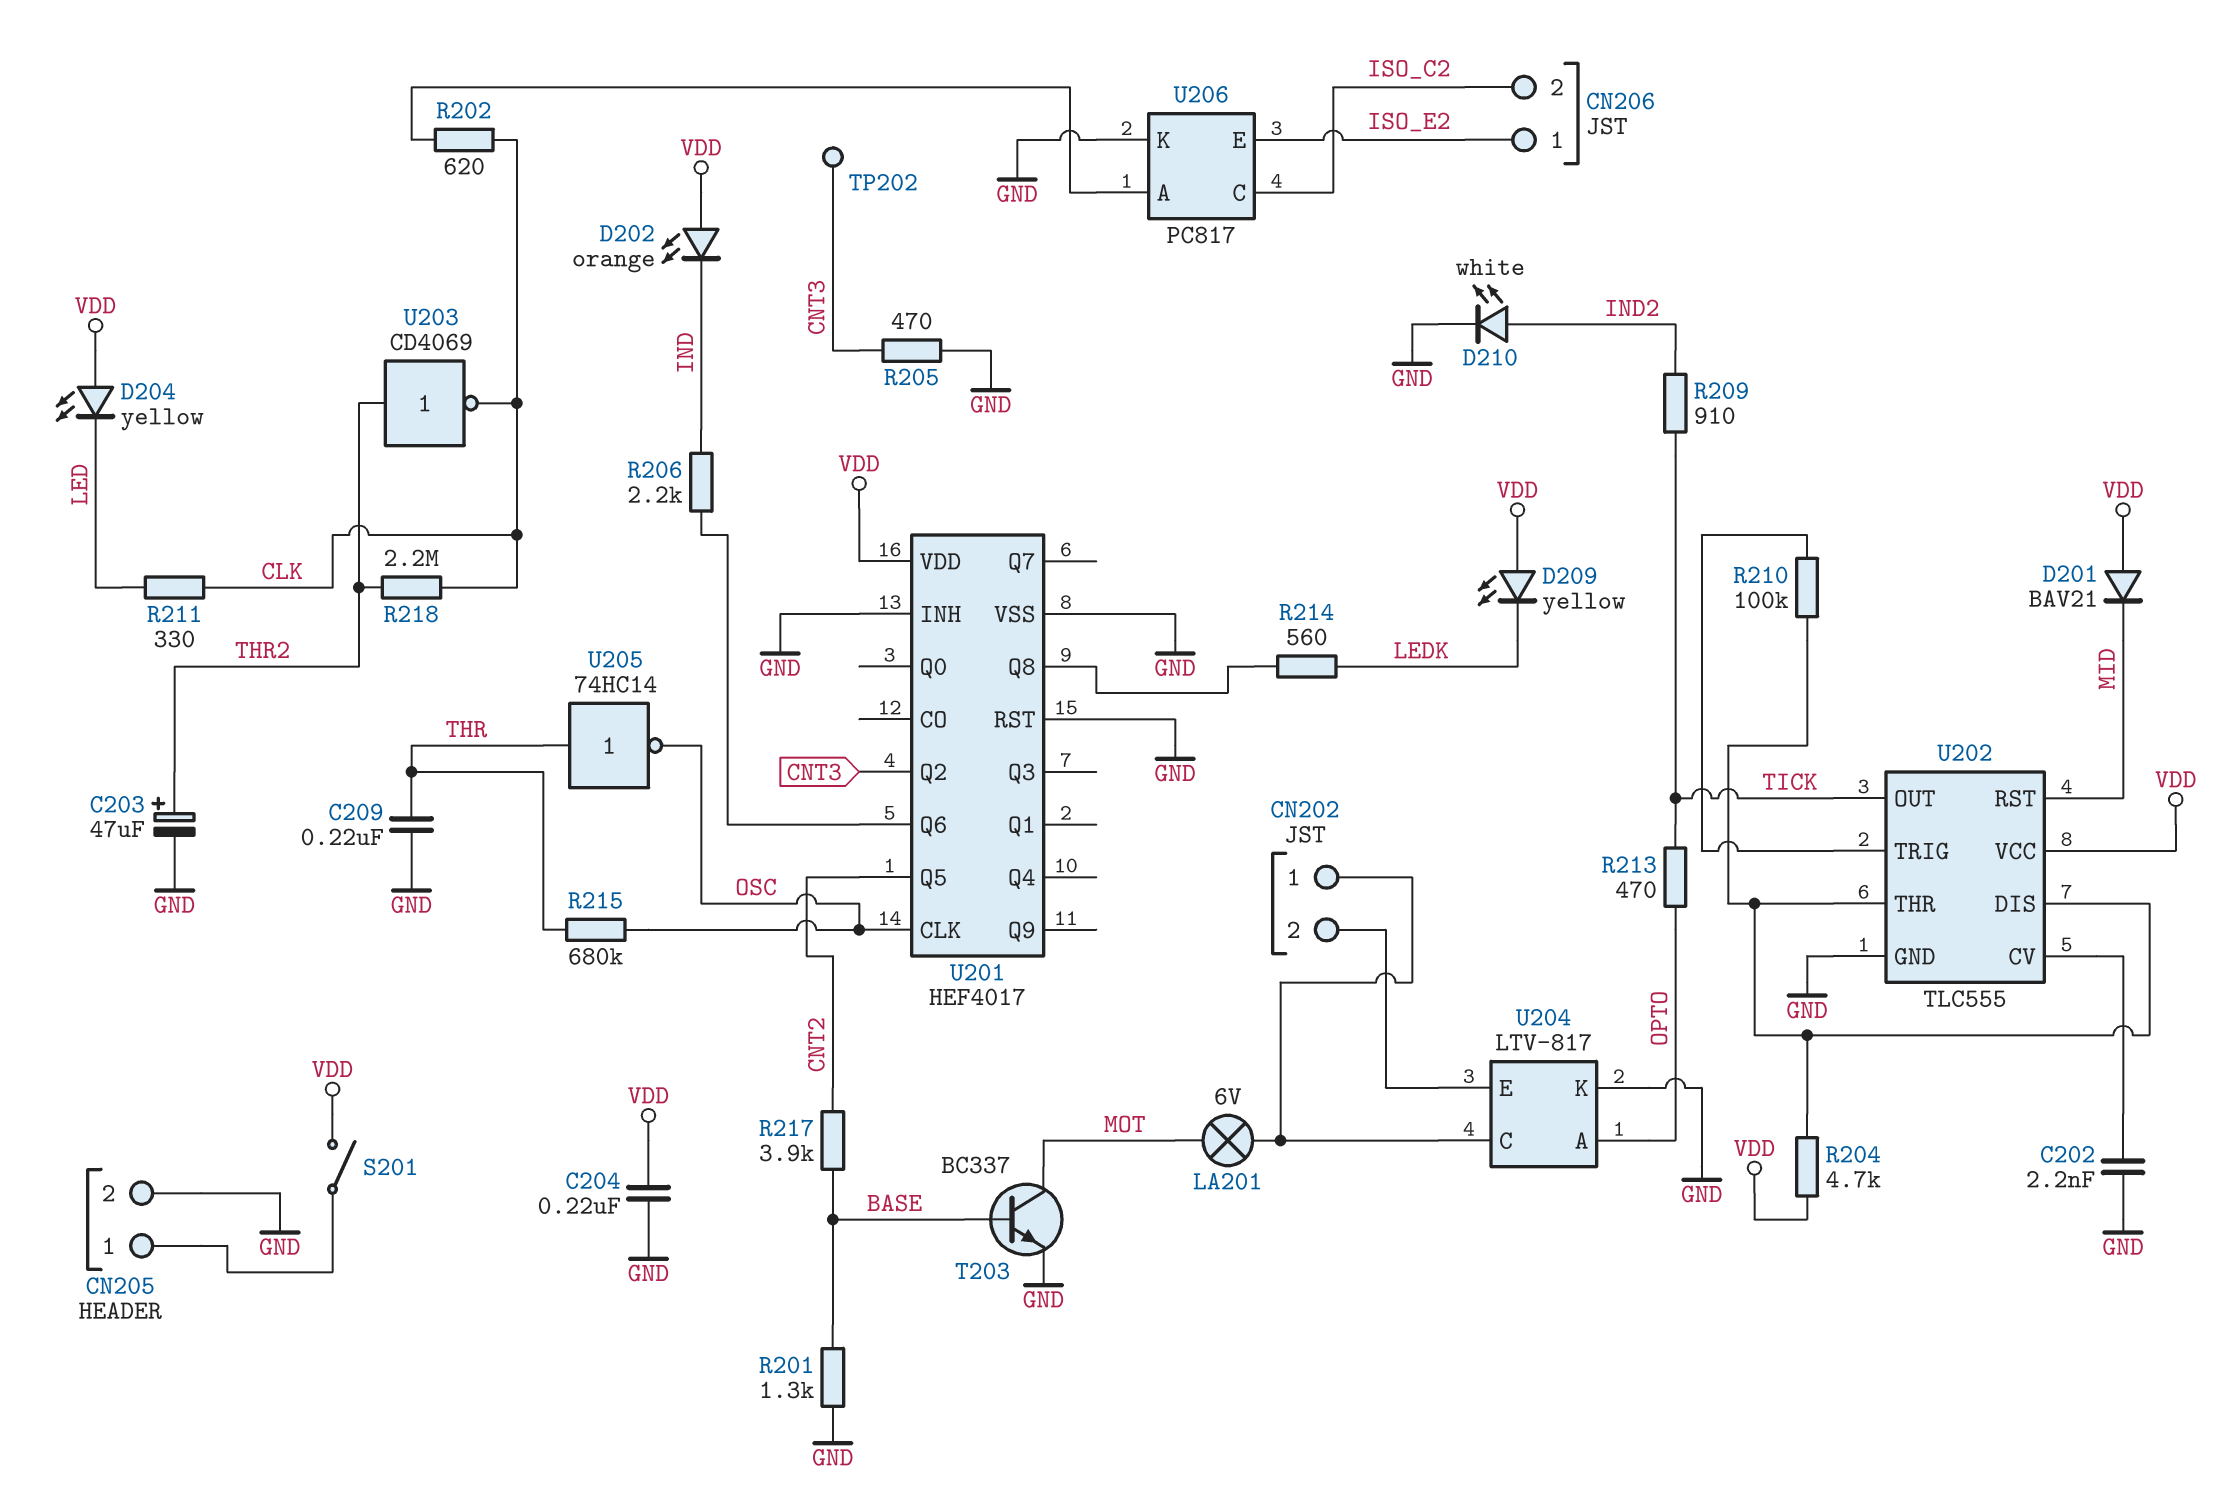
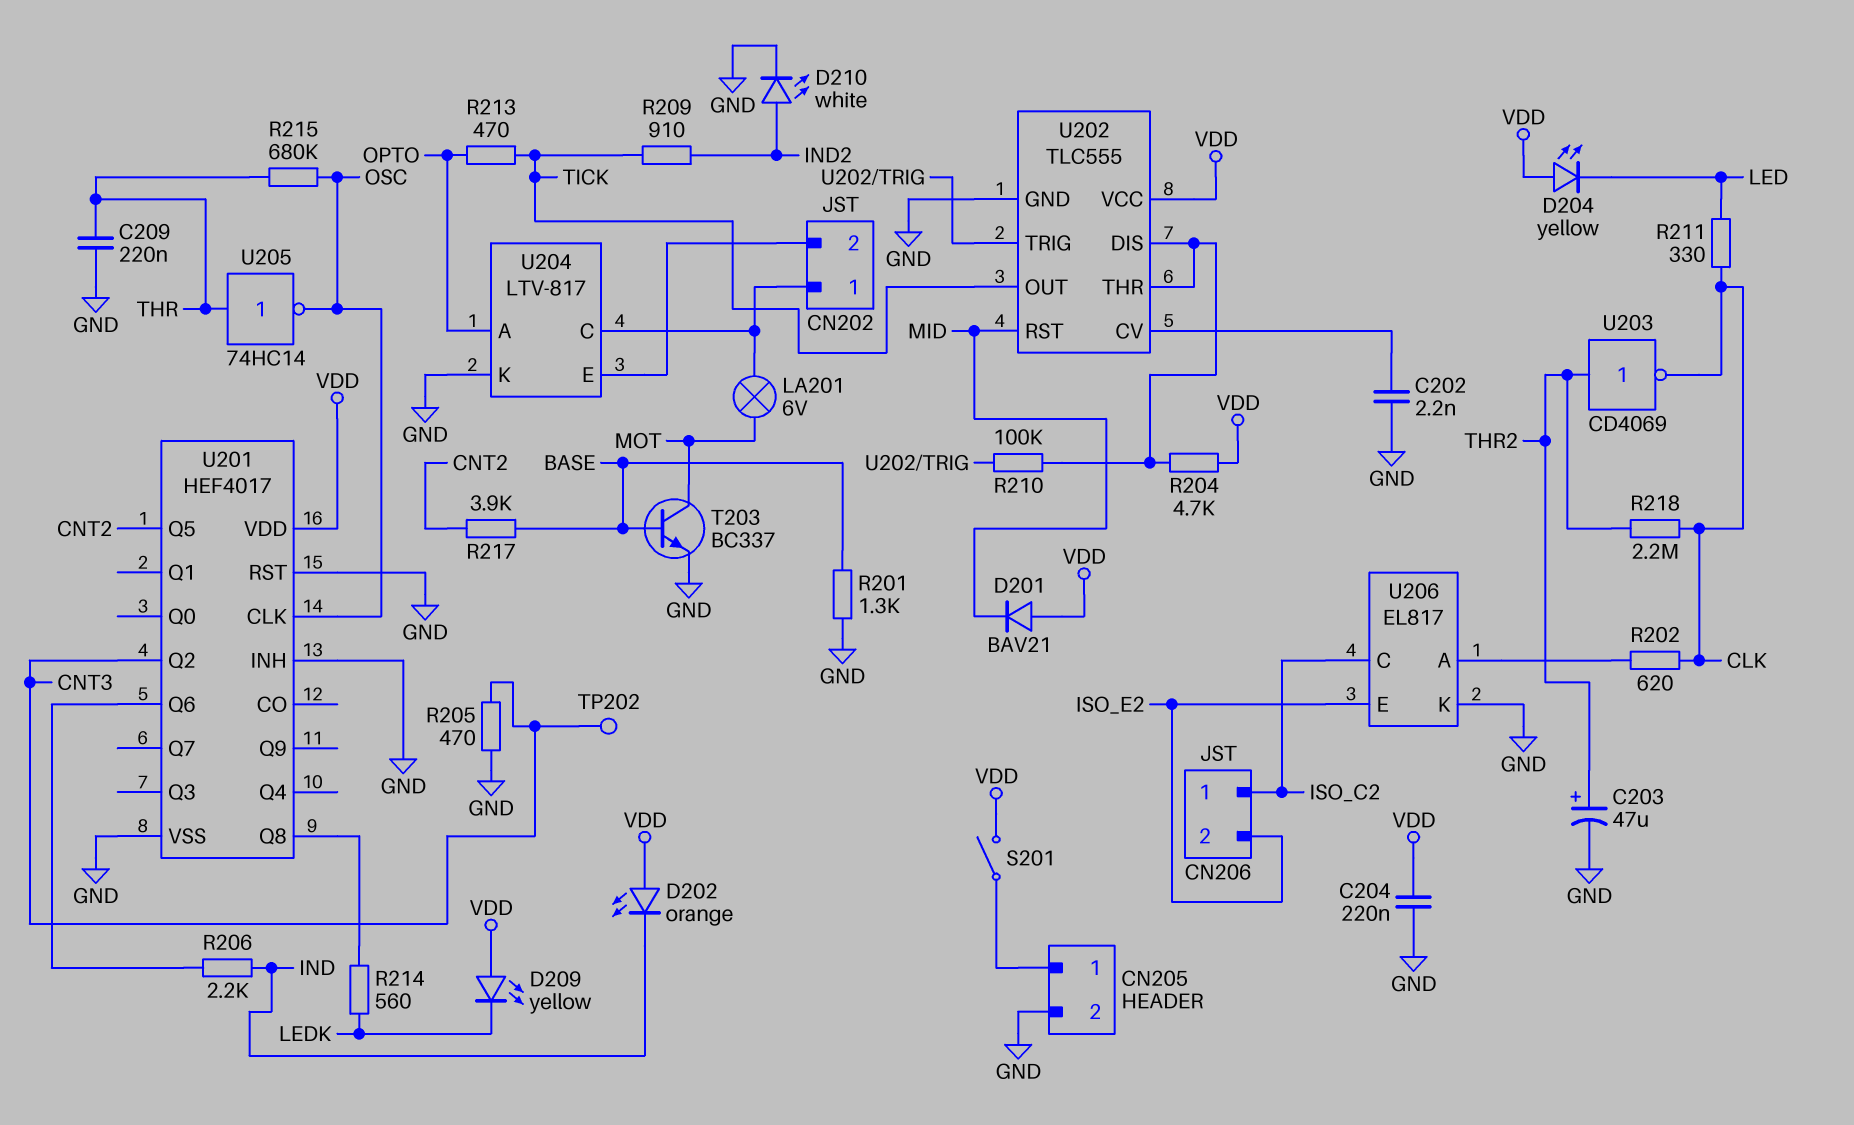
CN206 pin 1: ISO_E2 -> ISO_C2
CN206 pin 2: ISO_C2 -> ISO_E2
U206: PC817 -> EL817

